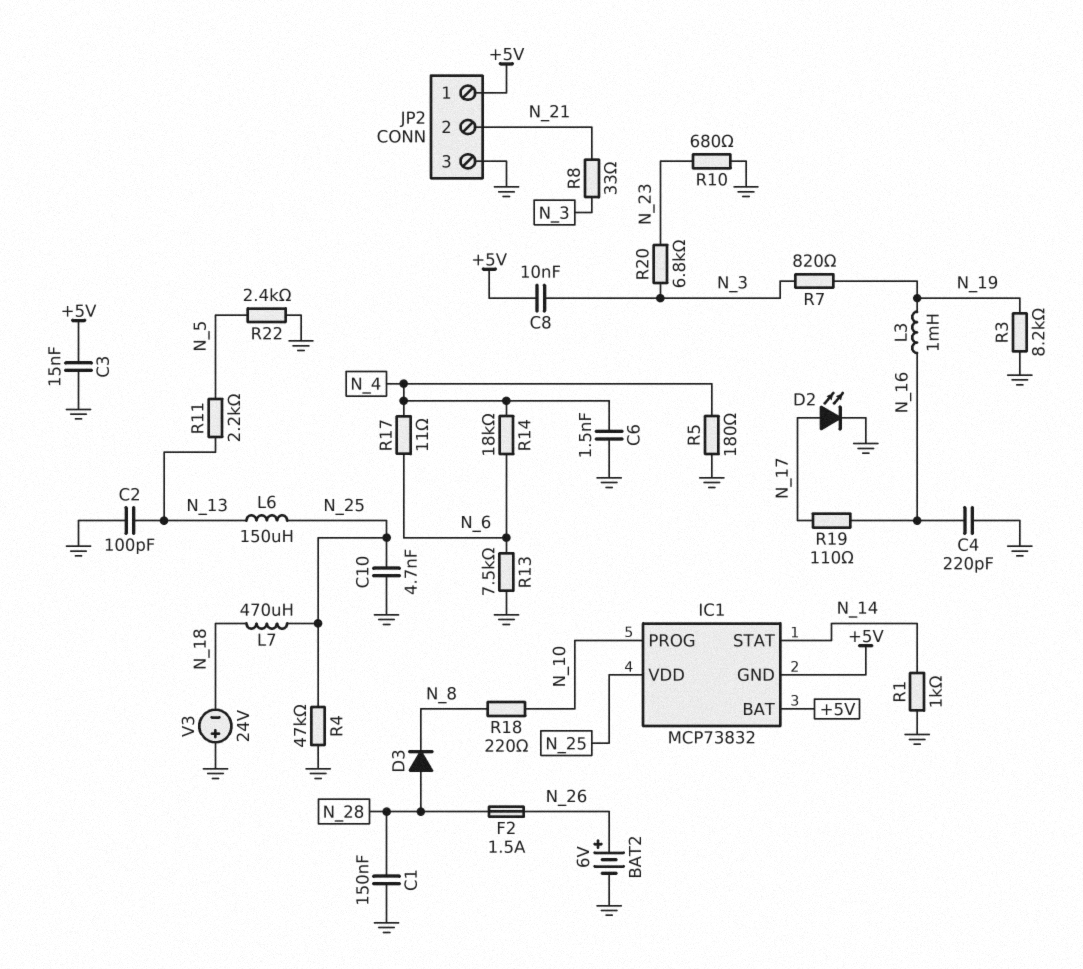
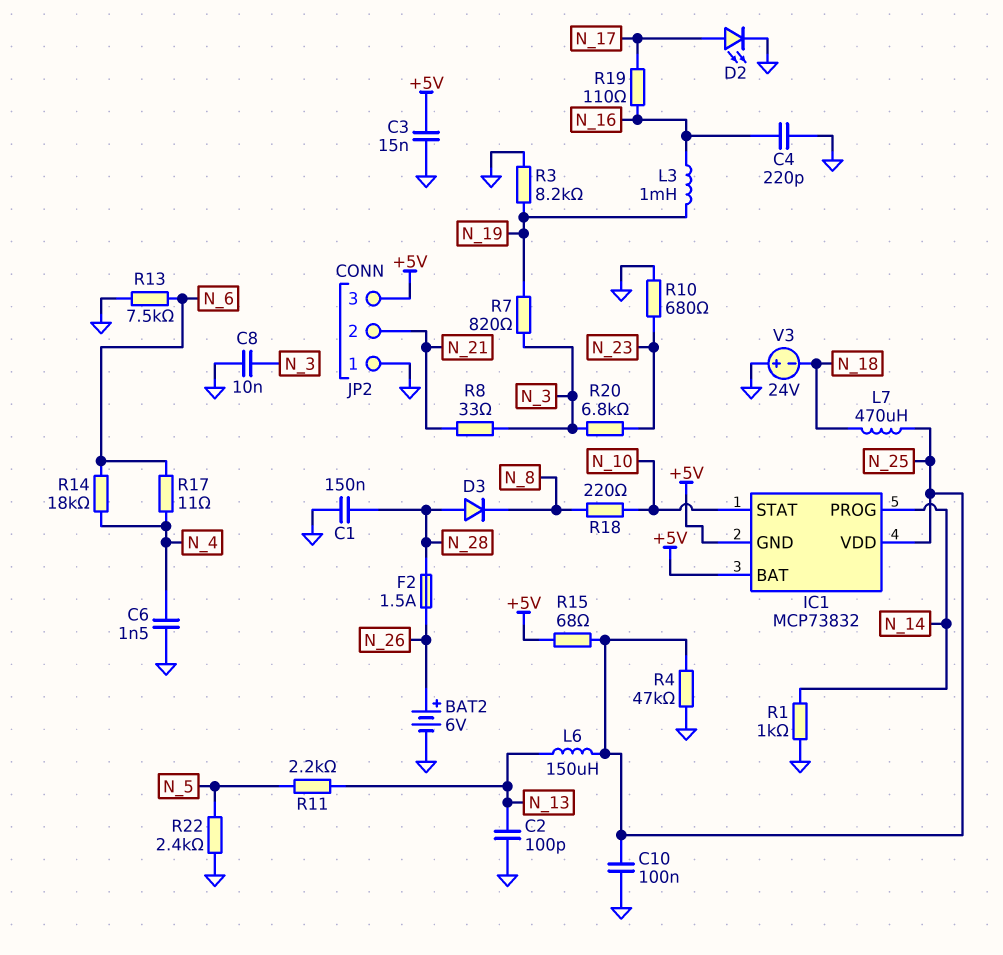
C8: 10nF (+5V, N_3) -> 10nF (GND, N_3)
C10: 4.7nF (GND, N_25) -> 100nF (GND, N_25)
IC1 pin PROG: N_10 -> N_14
IC1 pin STAT: N_14 -> N_10
JP2 pin 1: +5V -> GND
JP2 pin 3: GND -> +5V
R5: 180 (GND, N_4) -> none
R15: none -> 68 (+5V, N_25)

